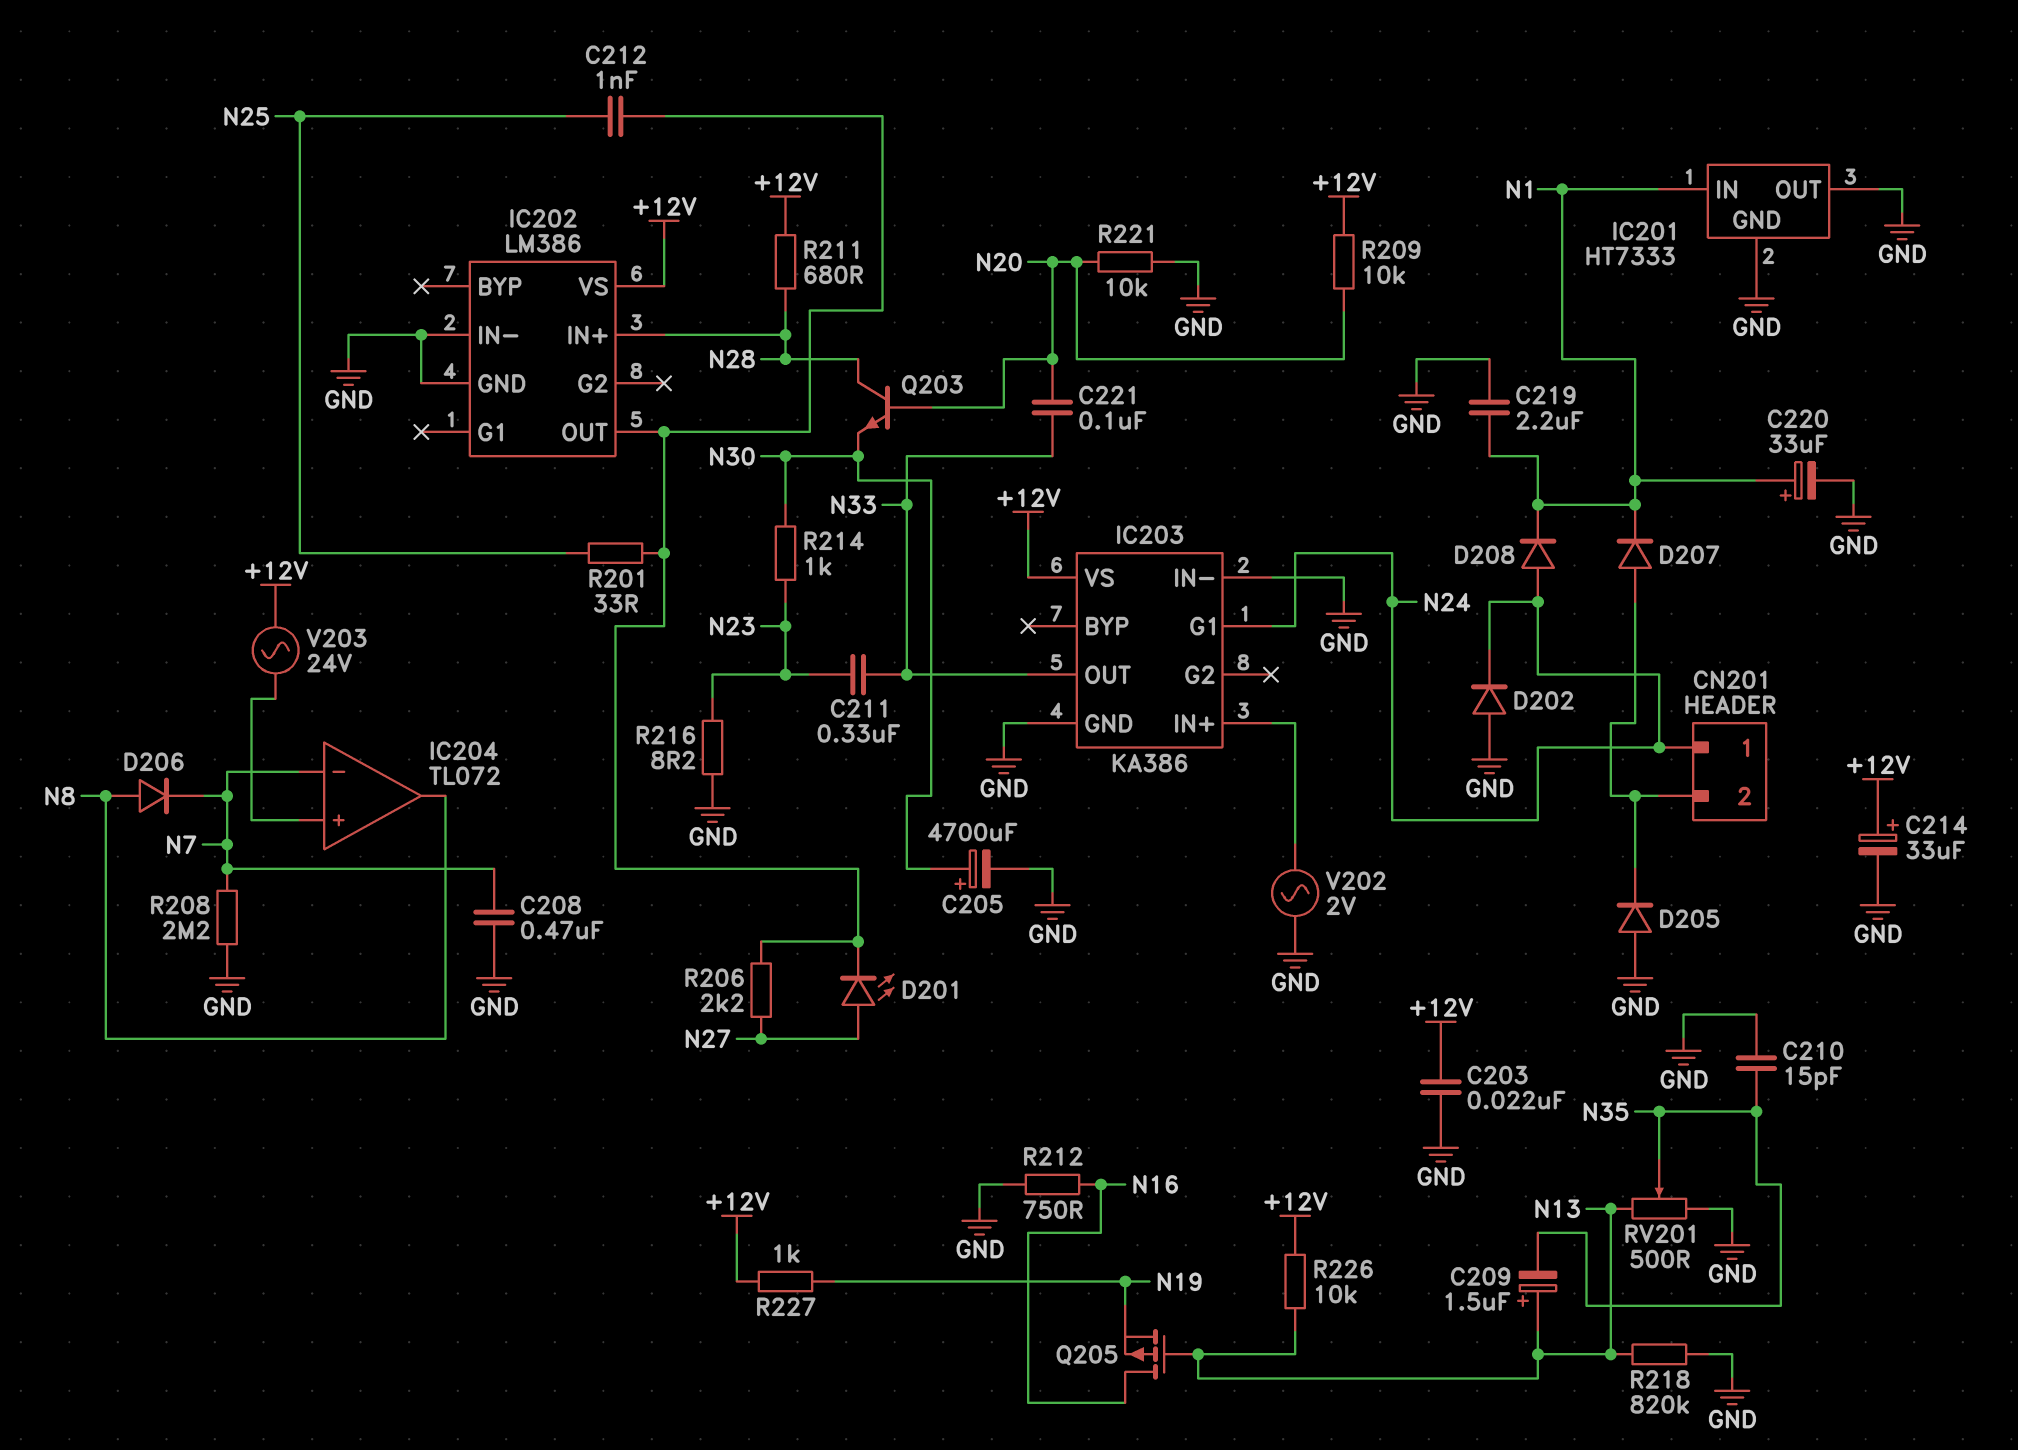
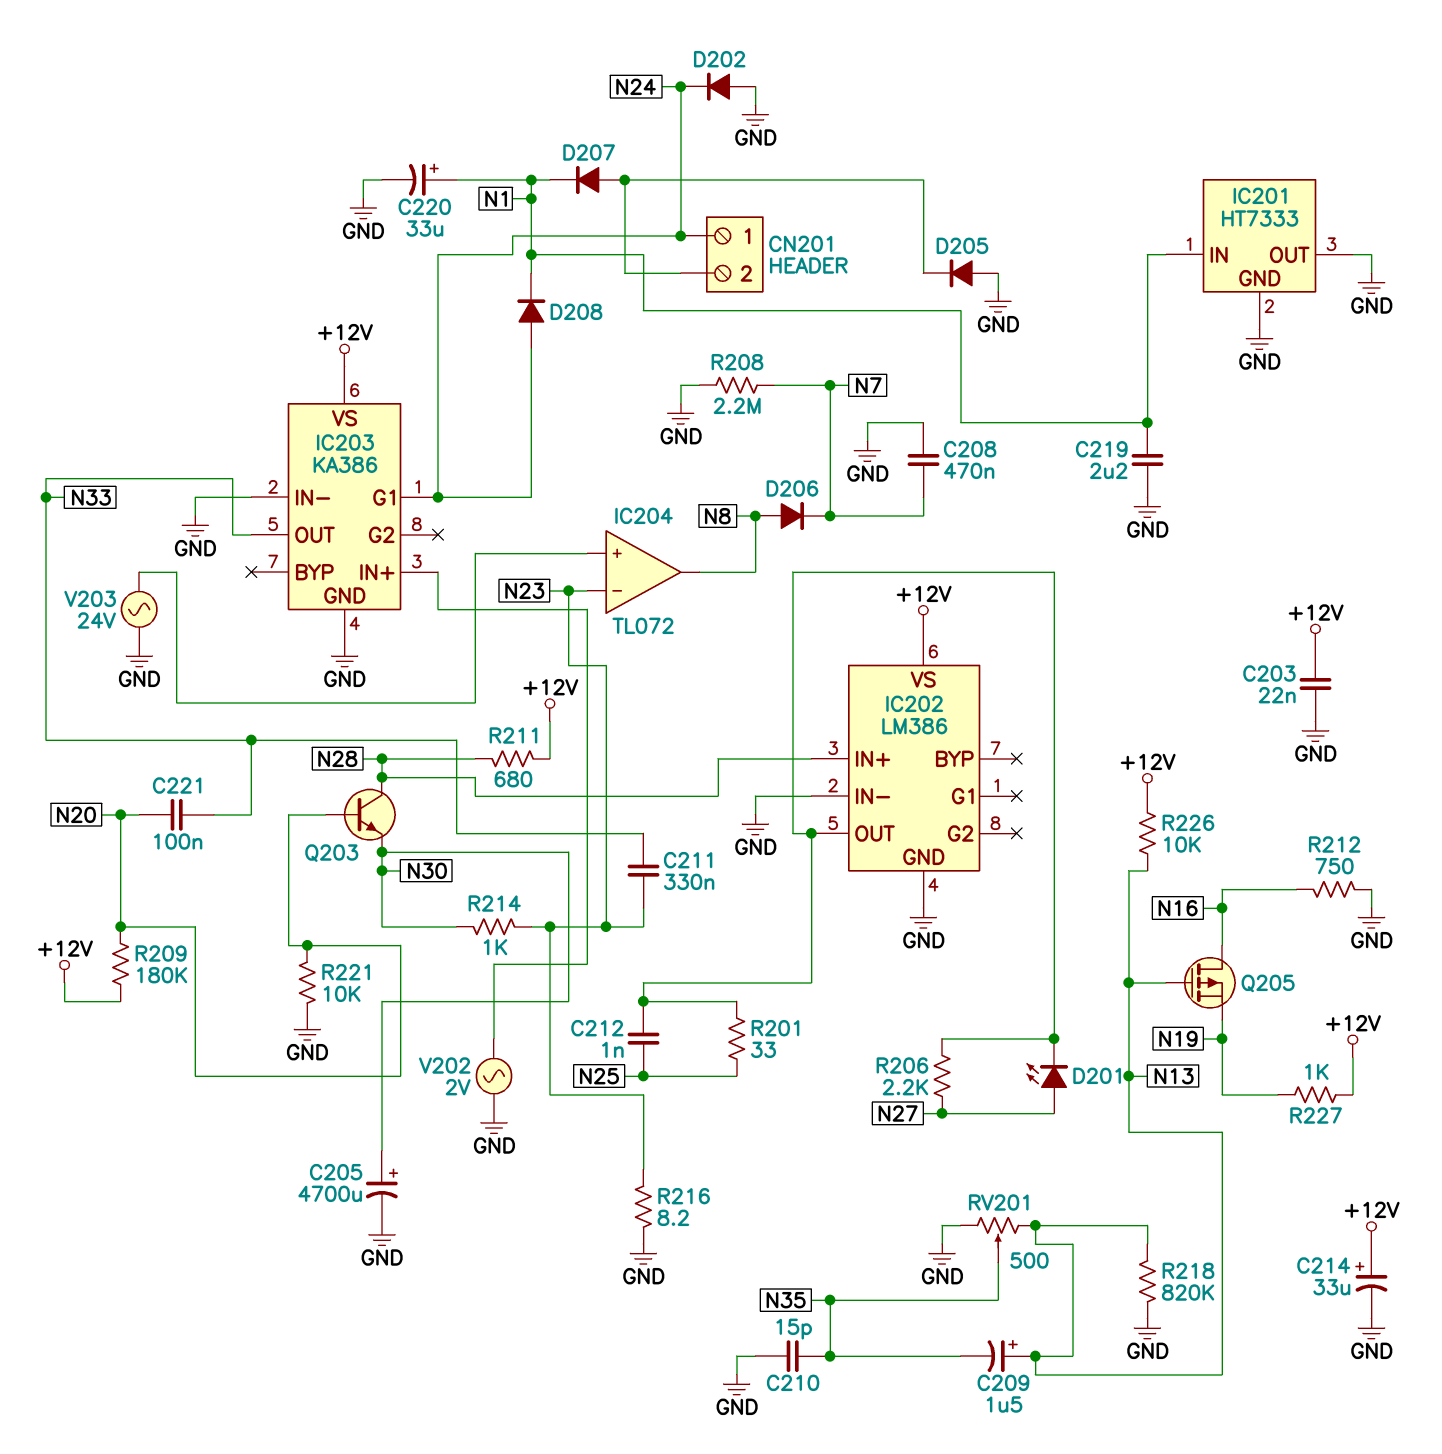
IC204 pin in-: N7 -> N23
R209: 10k (+12V, N20) -> 180k (+12V, N20)
V203: AC 24V (+12V, IC204/in+) -> AC 24V (GND, IC204/in+)

